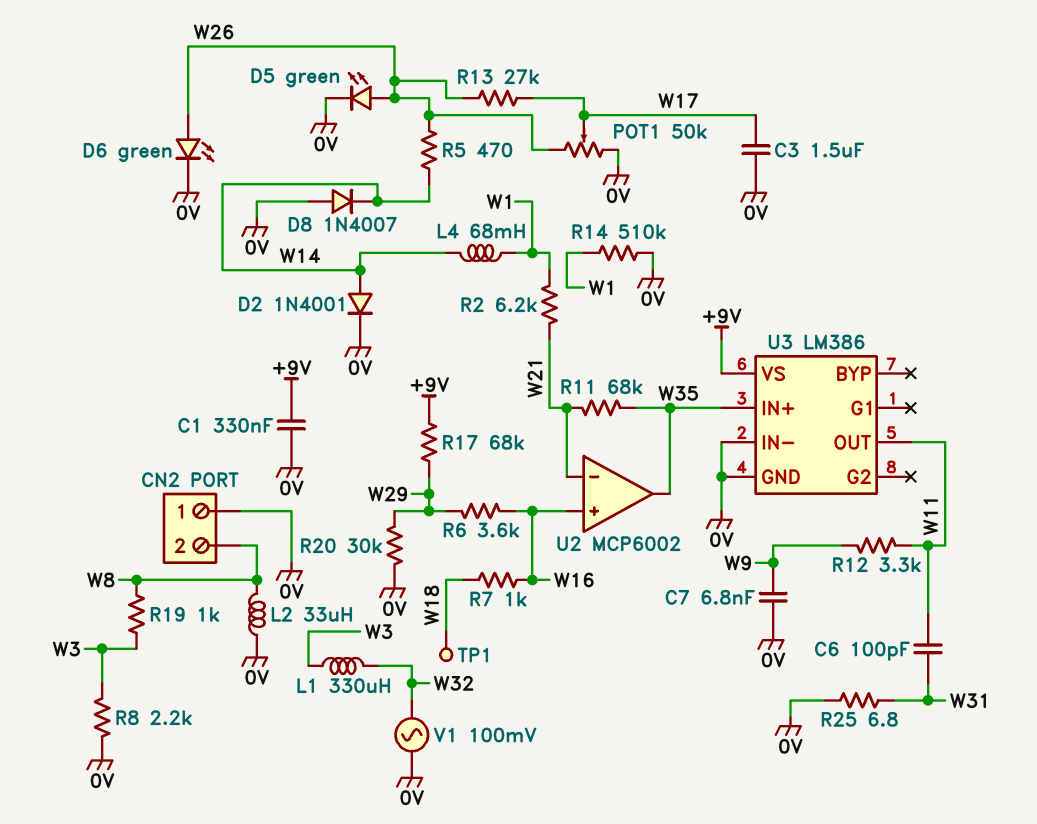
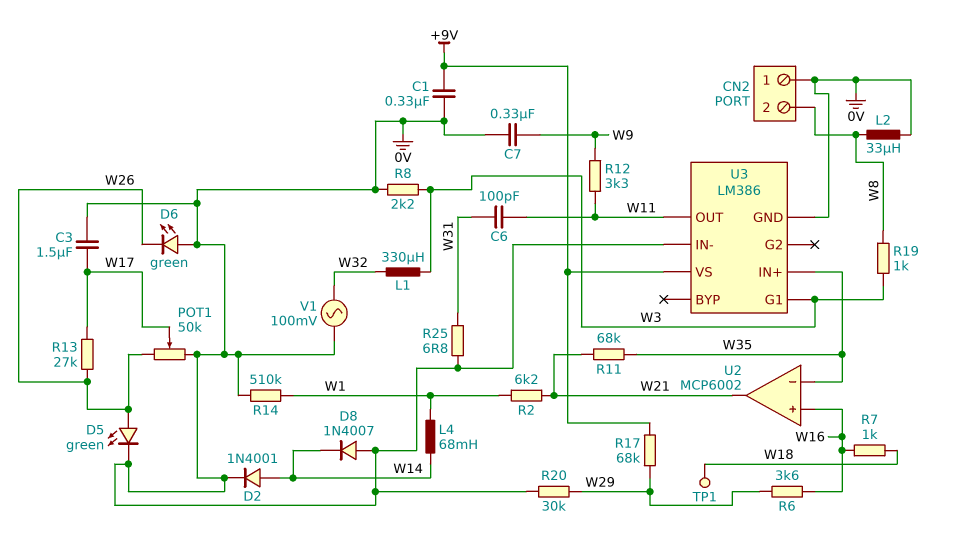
C7: 6.8nF (0V, W9) -> 330nF (0V, W9)
D6: LED green (A W26, K 0V) -> LED green (A 0V, K W26)
R5: 470 (W14, W26) -> none
U2 pin in-: W21 -> W35
U2 pin out: W35 -> W21
U3 pin G1: none -> W3

